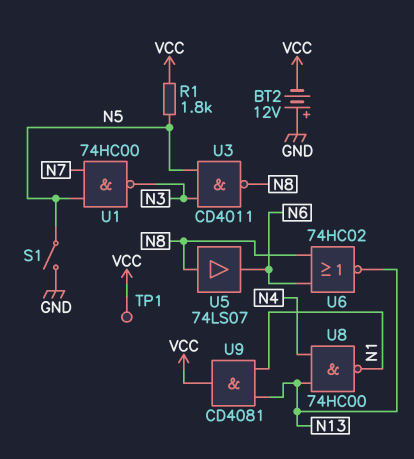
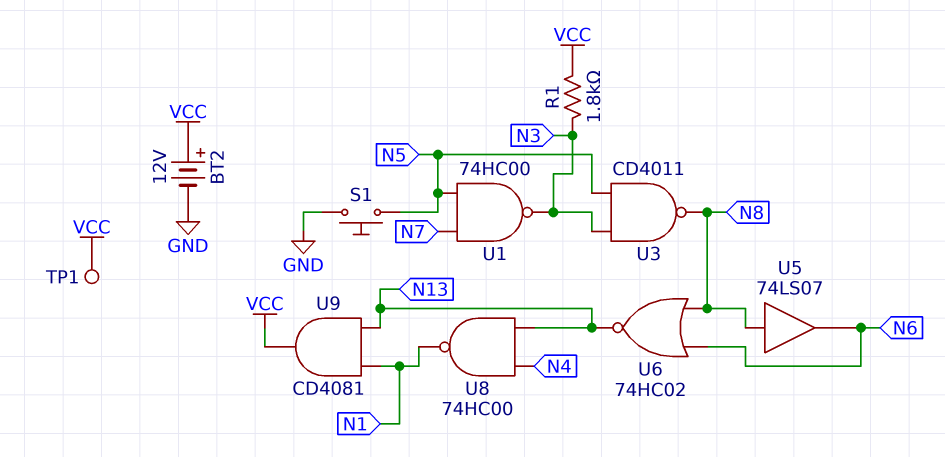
BT2: 12V (plus GND, minus VCC) -> 12V (plus VCC, minus GND)
R1: 1.8k (N5, VCC) -> 1.8k (N3, VCC)
S1: switch (GND, N5) -> button (GND, N5)

